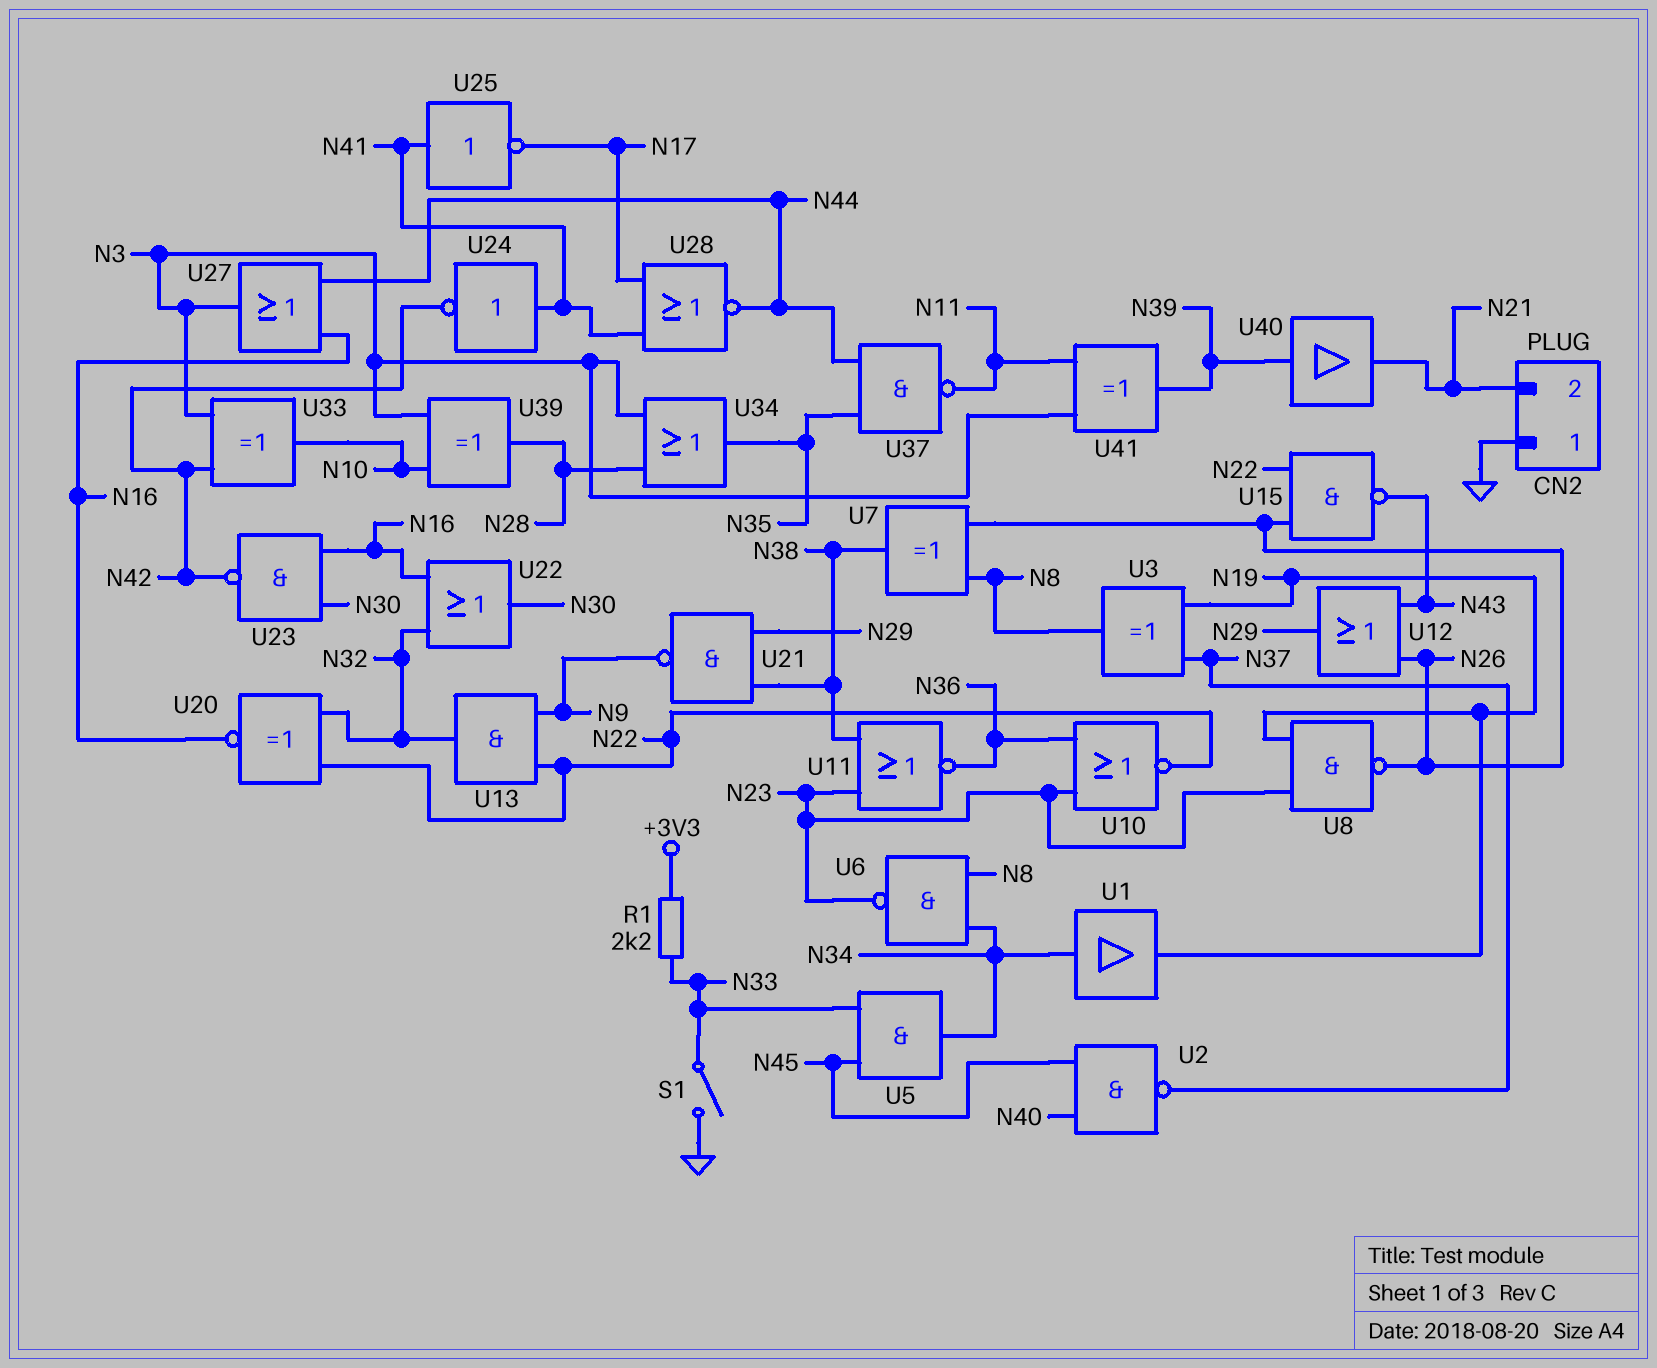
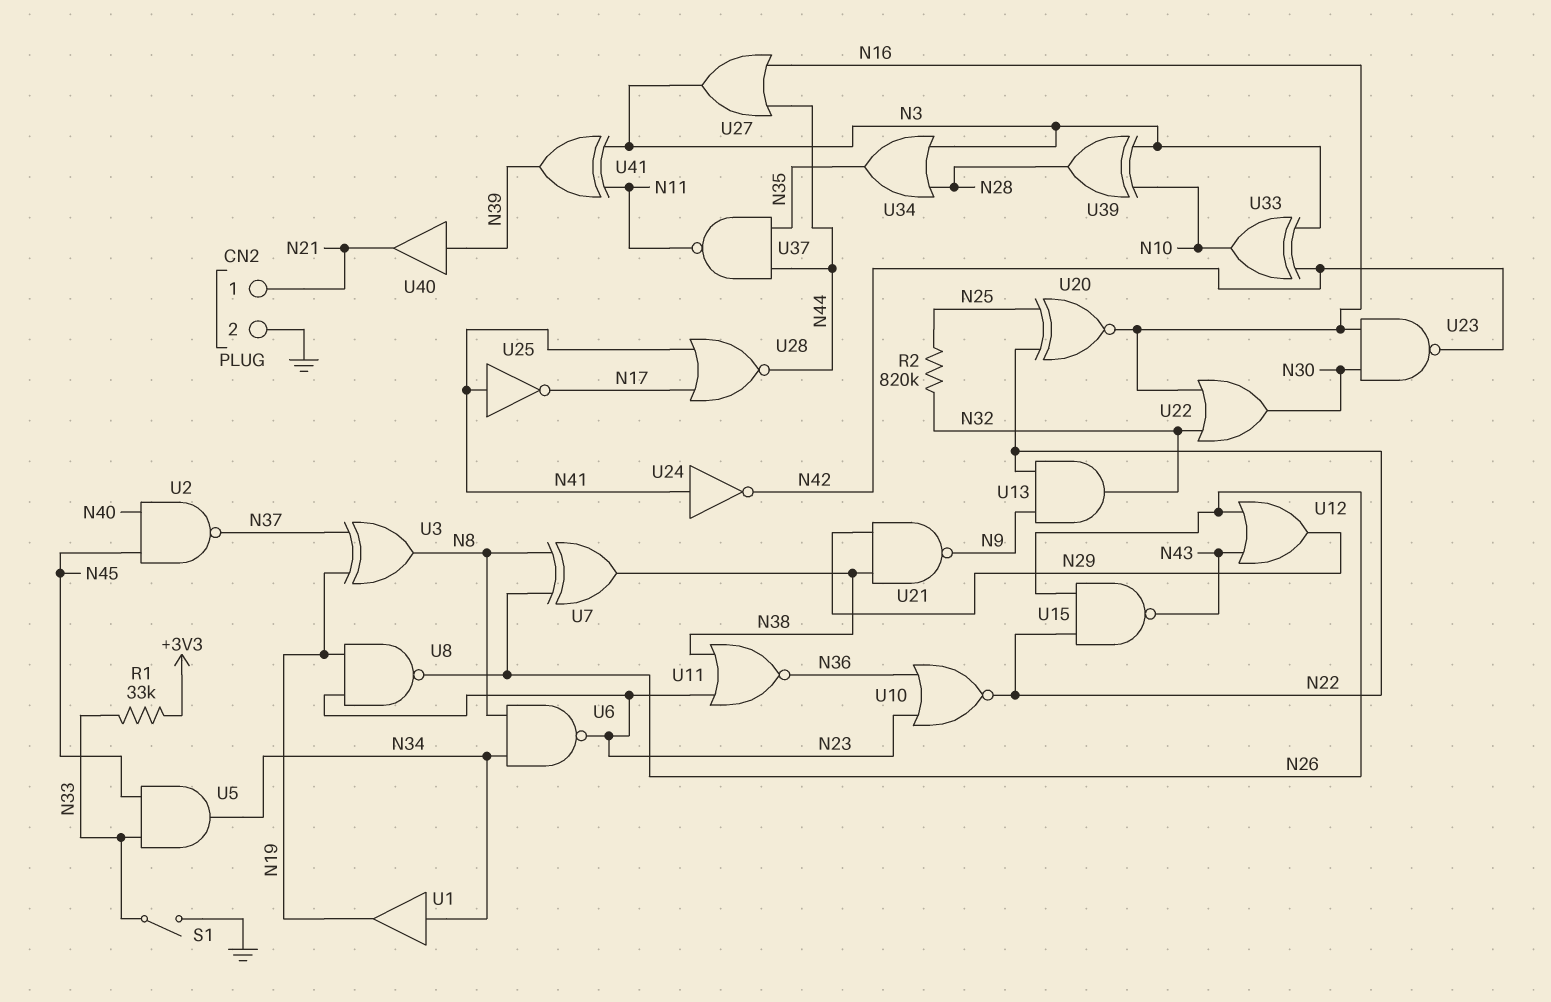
CN2 pin 1: GND -> N21
CN2 pin 2: N21 -> GND
R1: 2.2k (+3V3, N33) -> 33k (+3V3, N33)
R2: none -> 820k (N25, N32)
U20: XNOR (in N22, in N32, out N16) -> XNOR (in N22, in N25, out N16)

